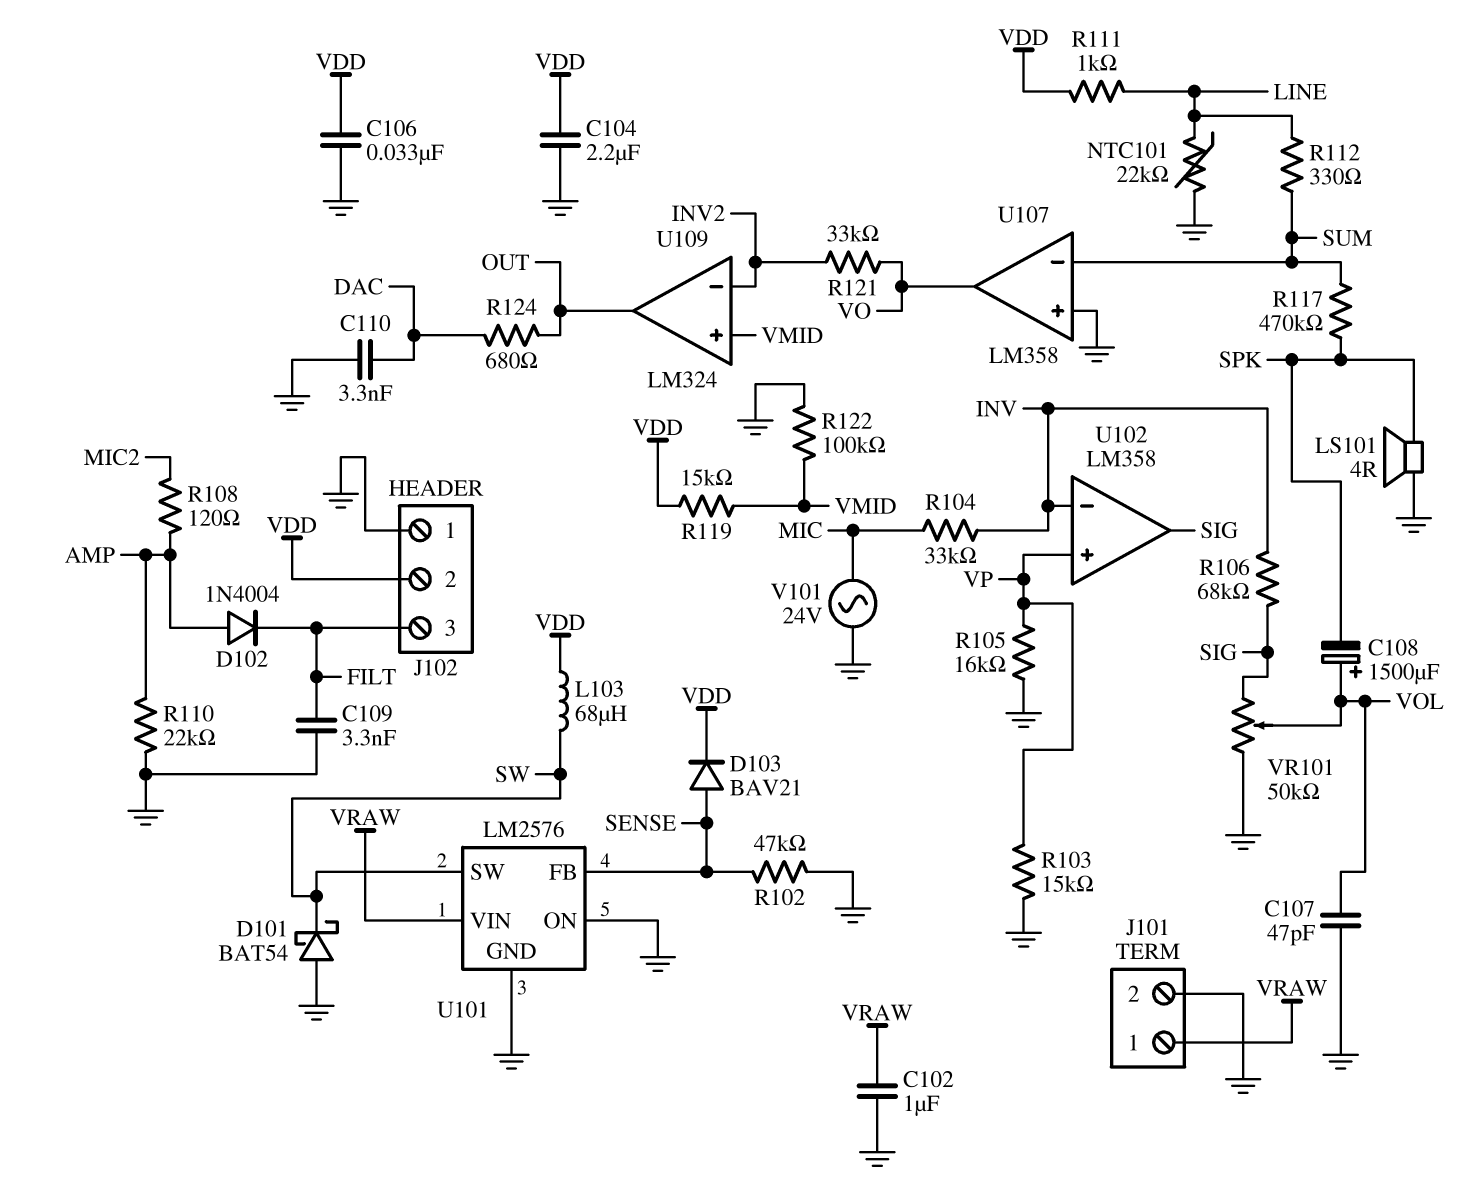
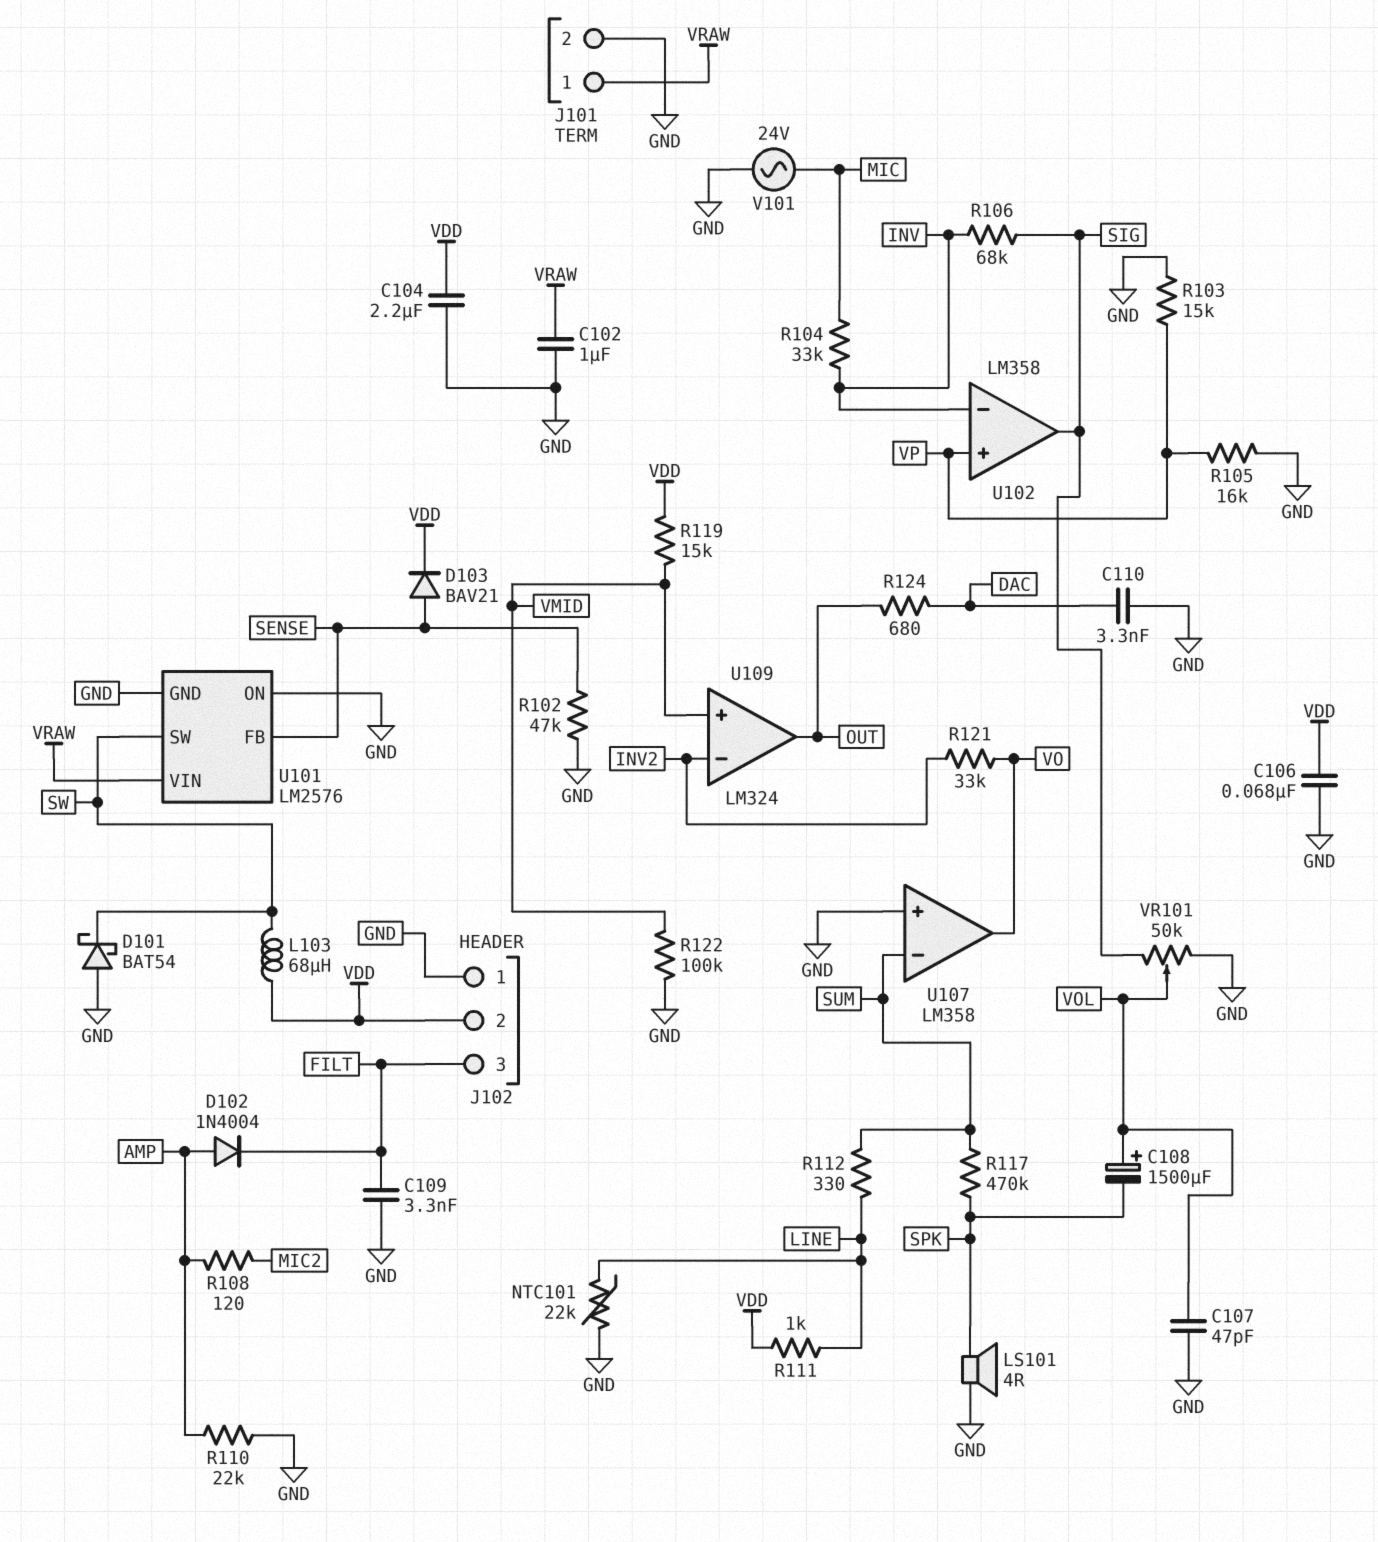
C106: 33nF (GND, VDD) -> 68nF (GND, VDD)

